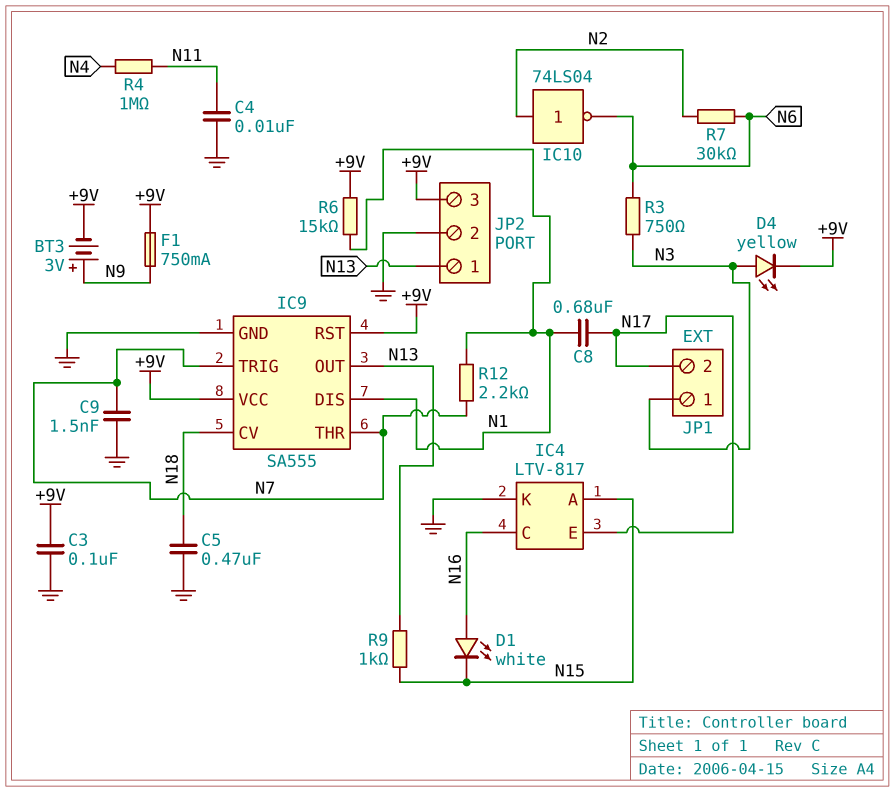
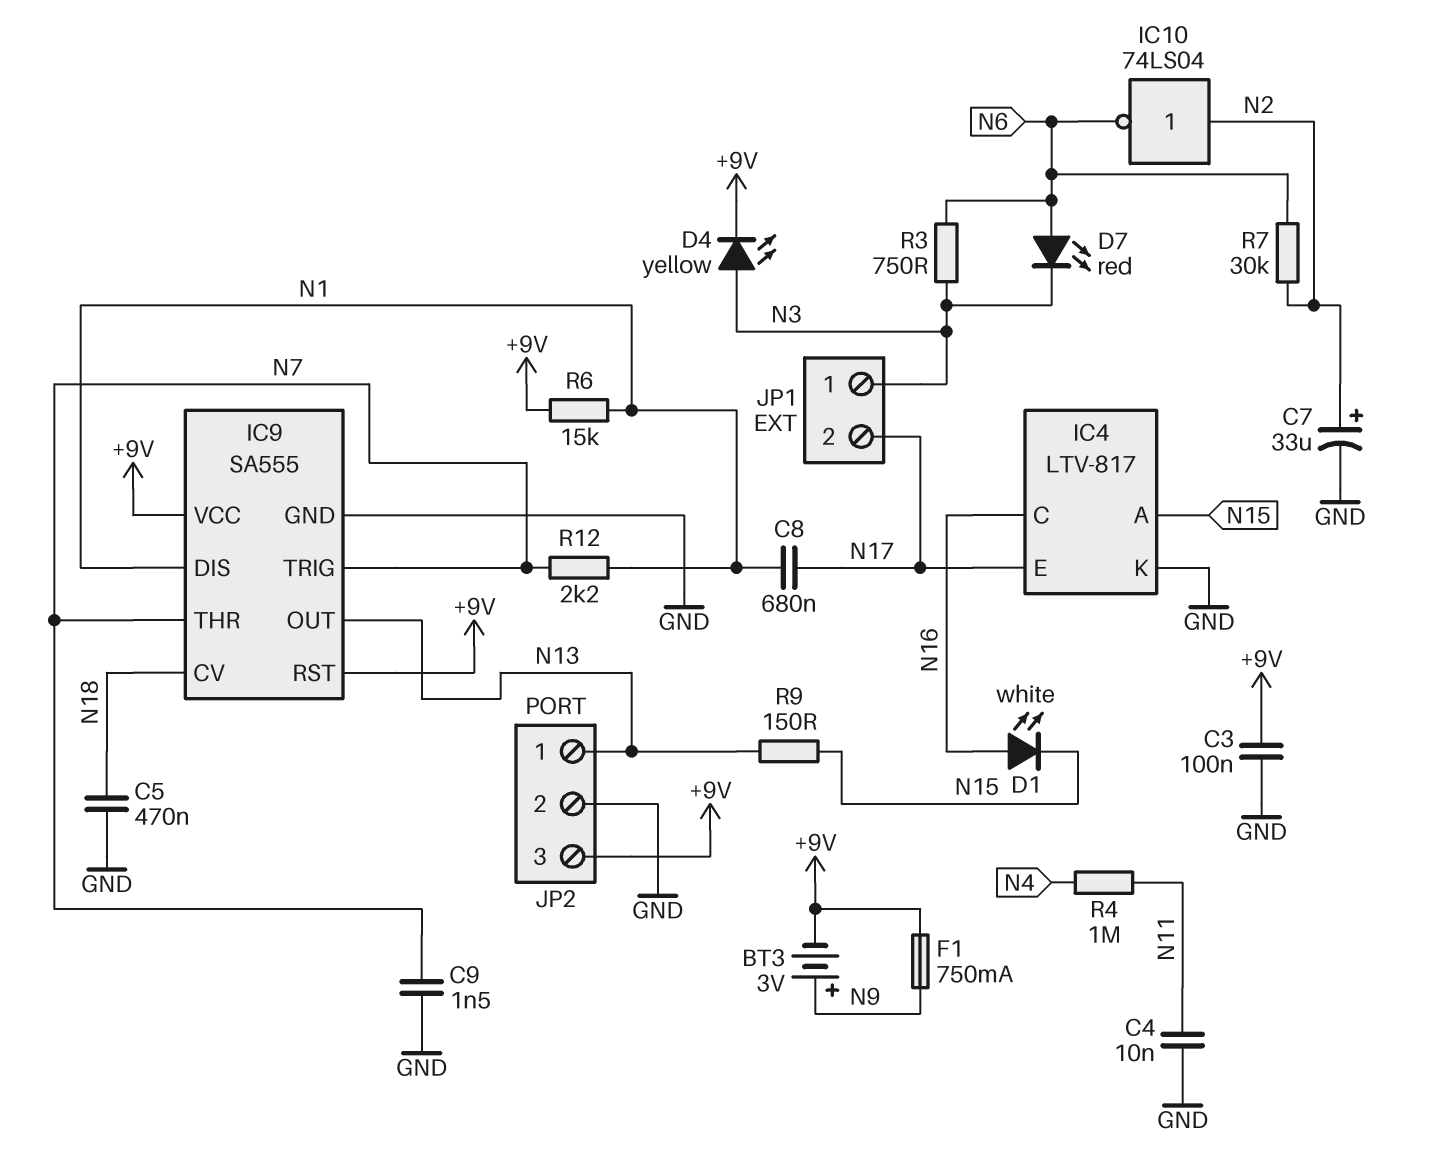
C7: none -> 33uF (plus N2, minus GND)
D7: none -> LED red (A N6, K N3)
R9: 1k (N13, N15) -> 150 (N13, N15)

